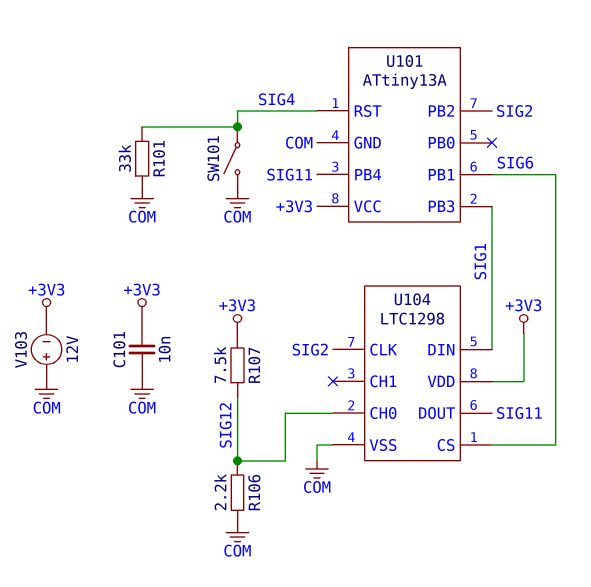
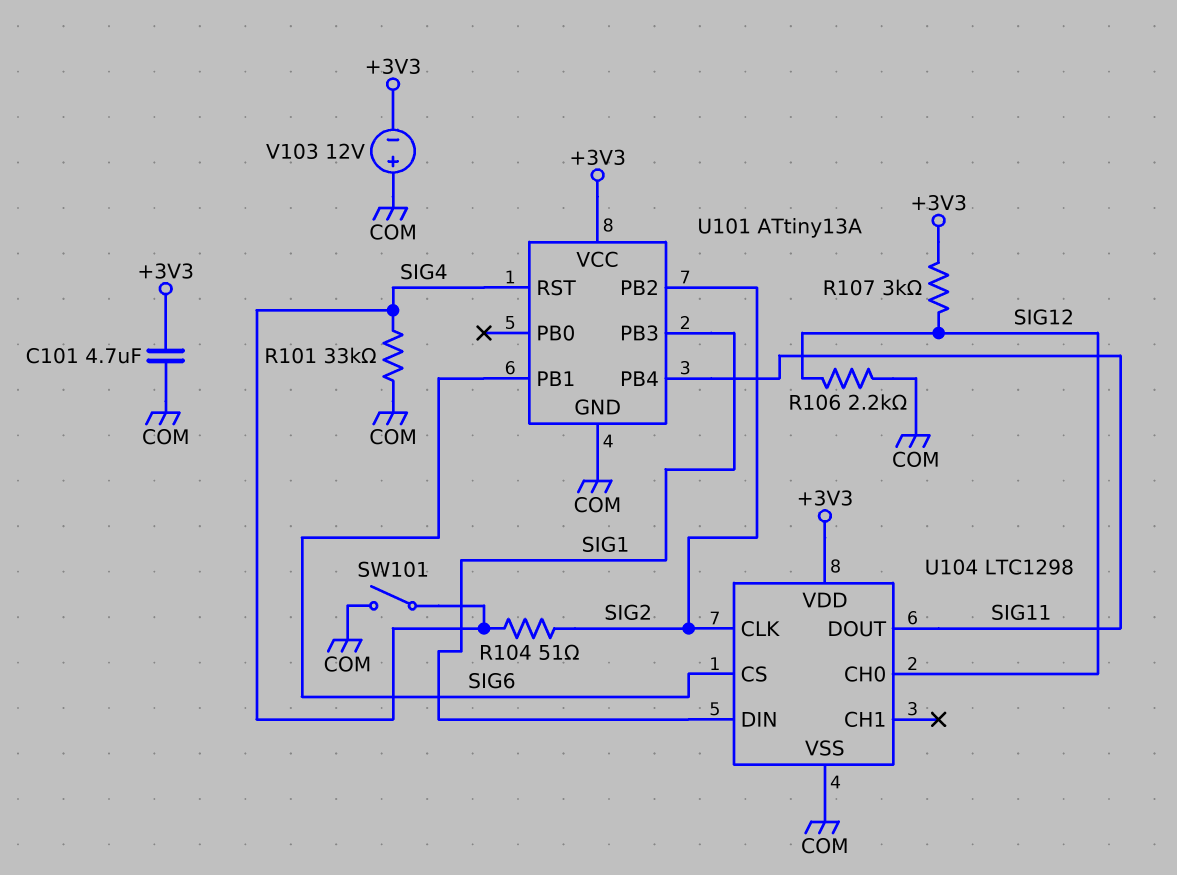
C101: 10nF (+3V3, COM) -> 4.7uF (+3V3, COM)
R104: none -> 51 (SIG2, SIG4)
R107: 7.5k (+3V3, SIG12) -> 3k (+3V3, SIG12)

